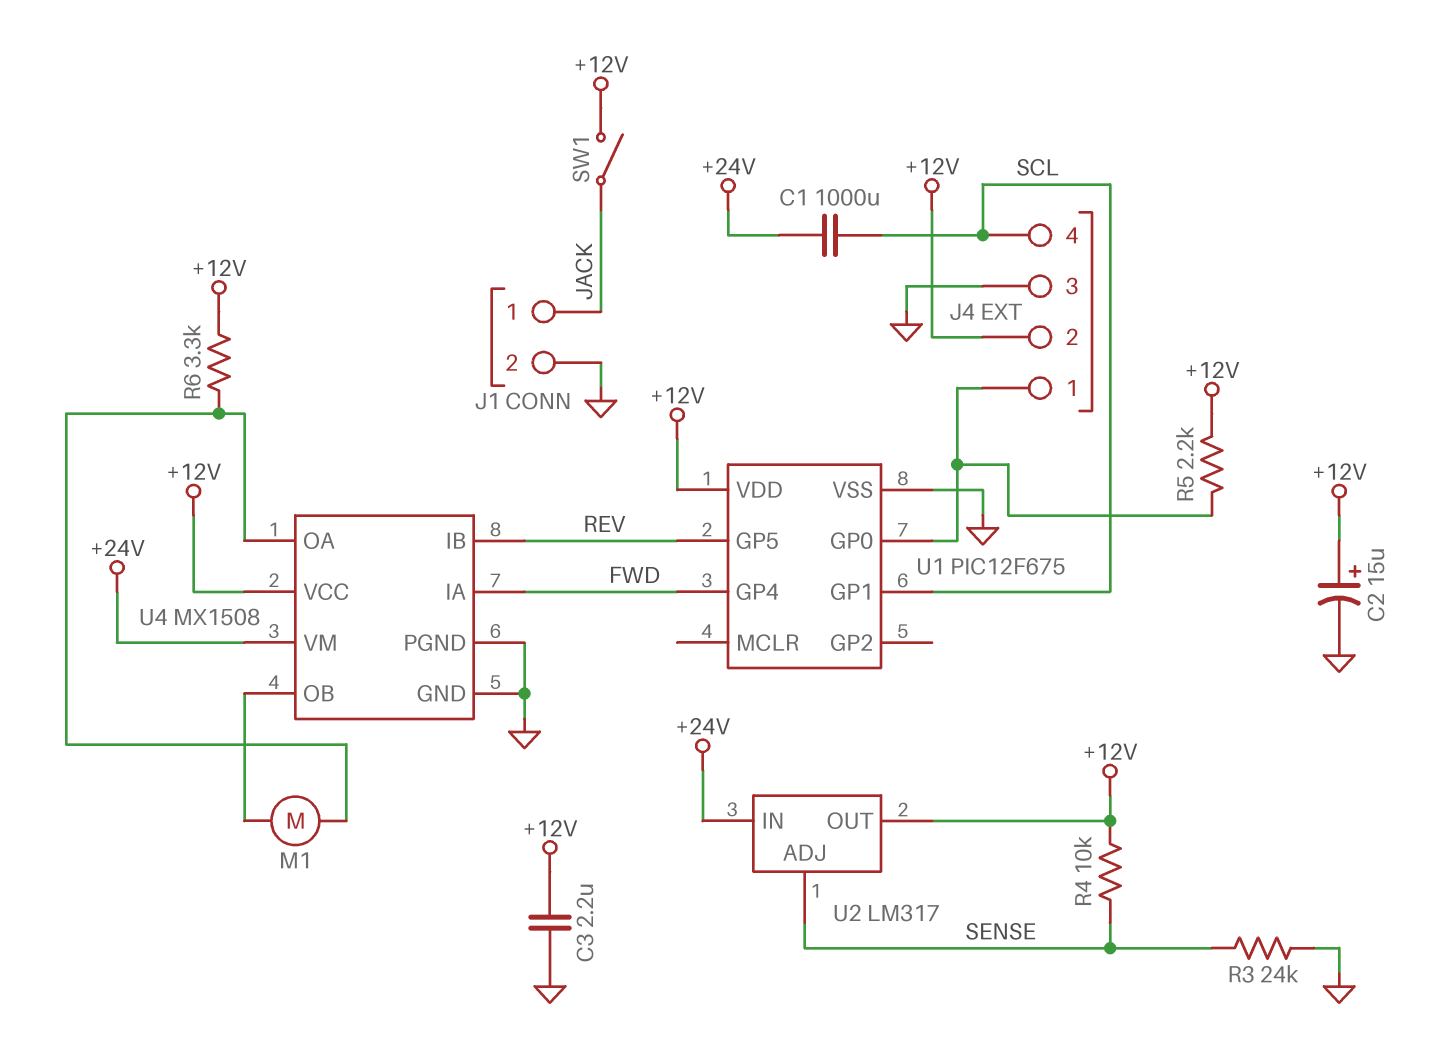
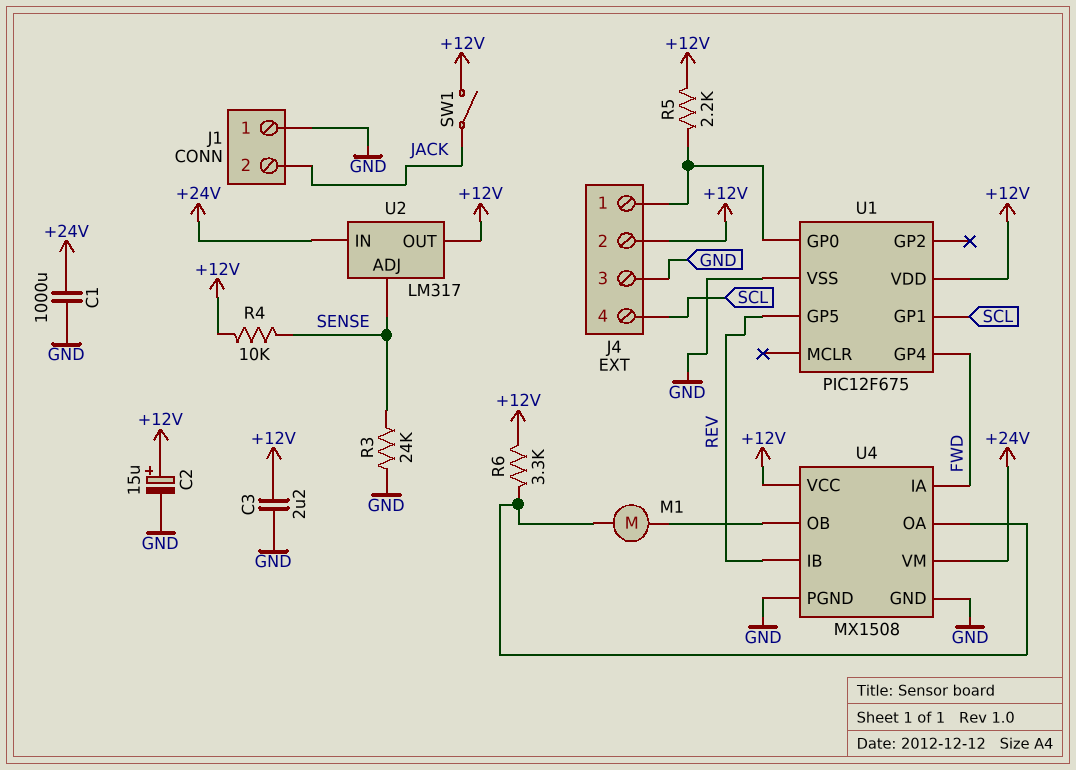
C1: 1000uF (+24V, SCL) -> 1000uF (+24V, GND)
J1 pin 1: JACK -> GND
J1 pin 2: GND -> JACK

